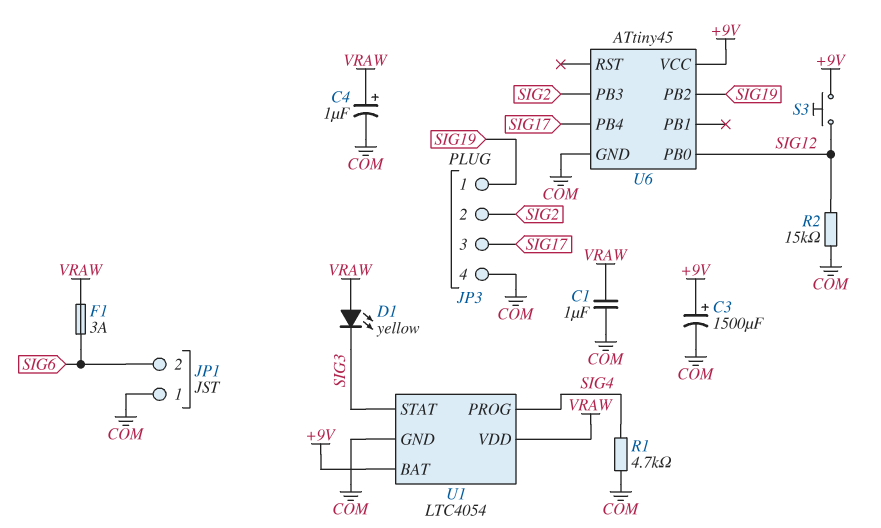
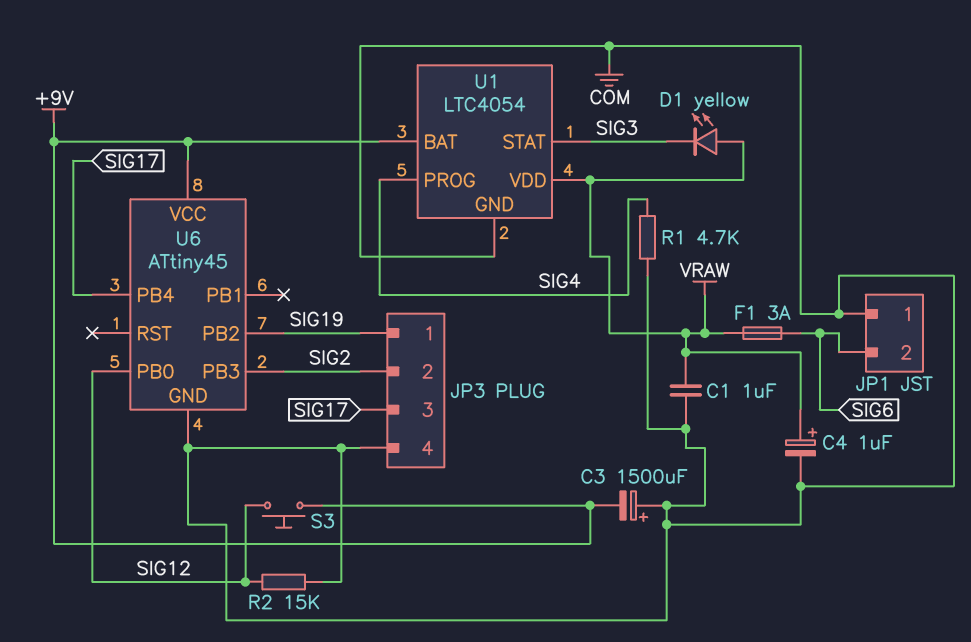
C3: 1500uF (plus +9V, minus COM) -> 1500uF (plus COM, minus +9V)

